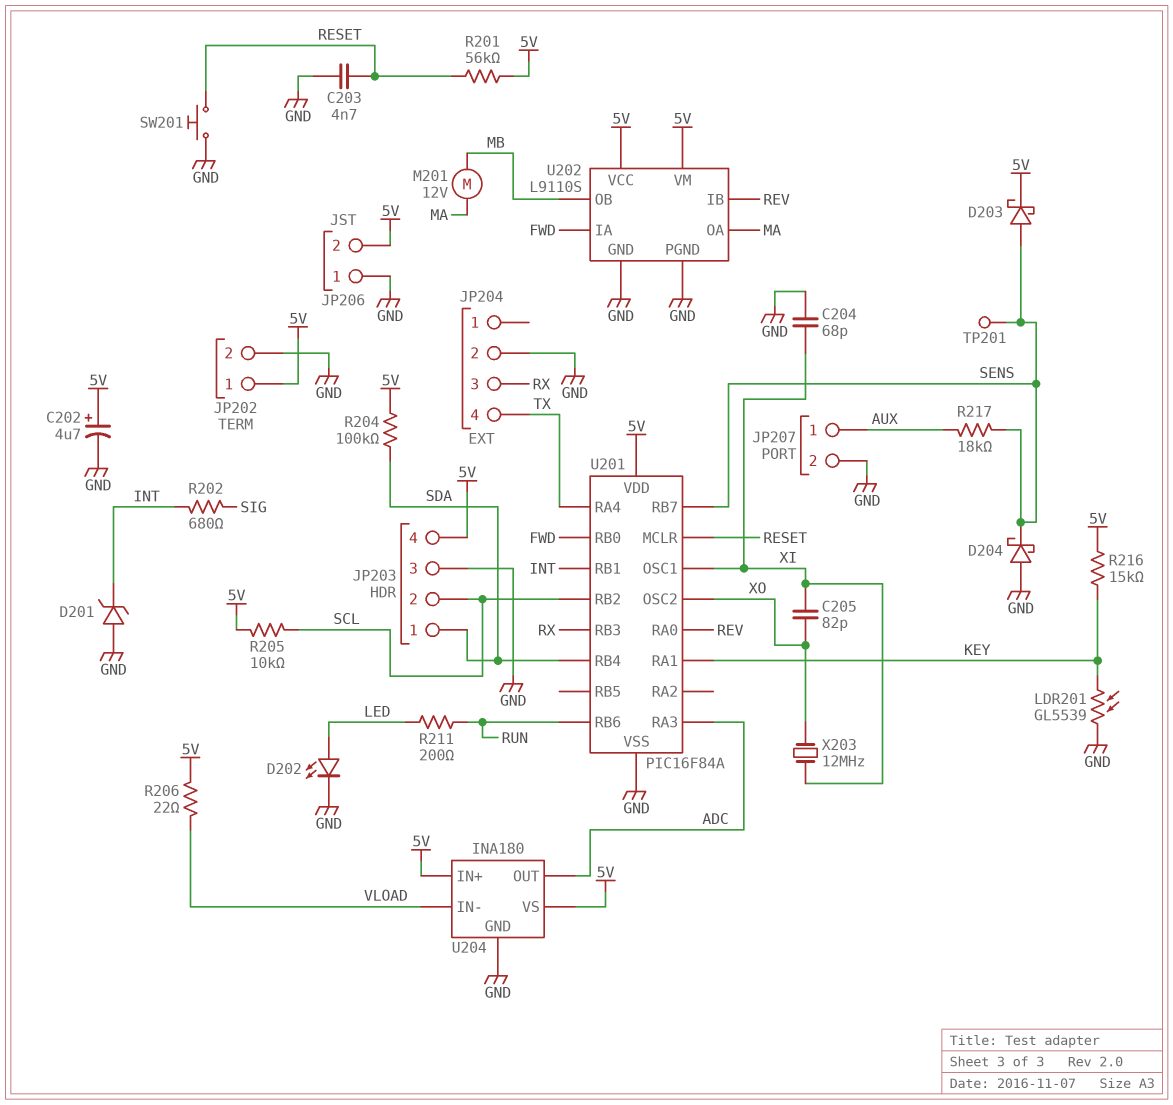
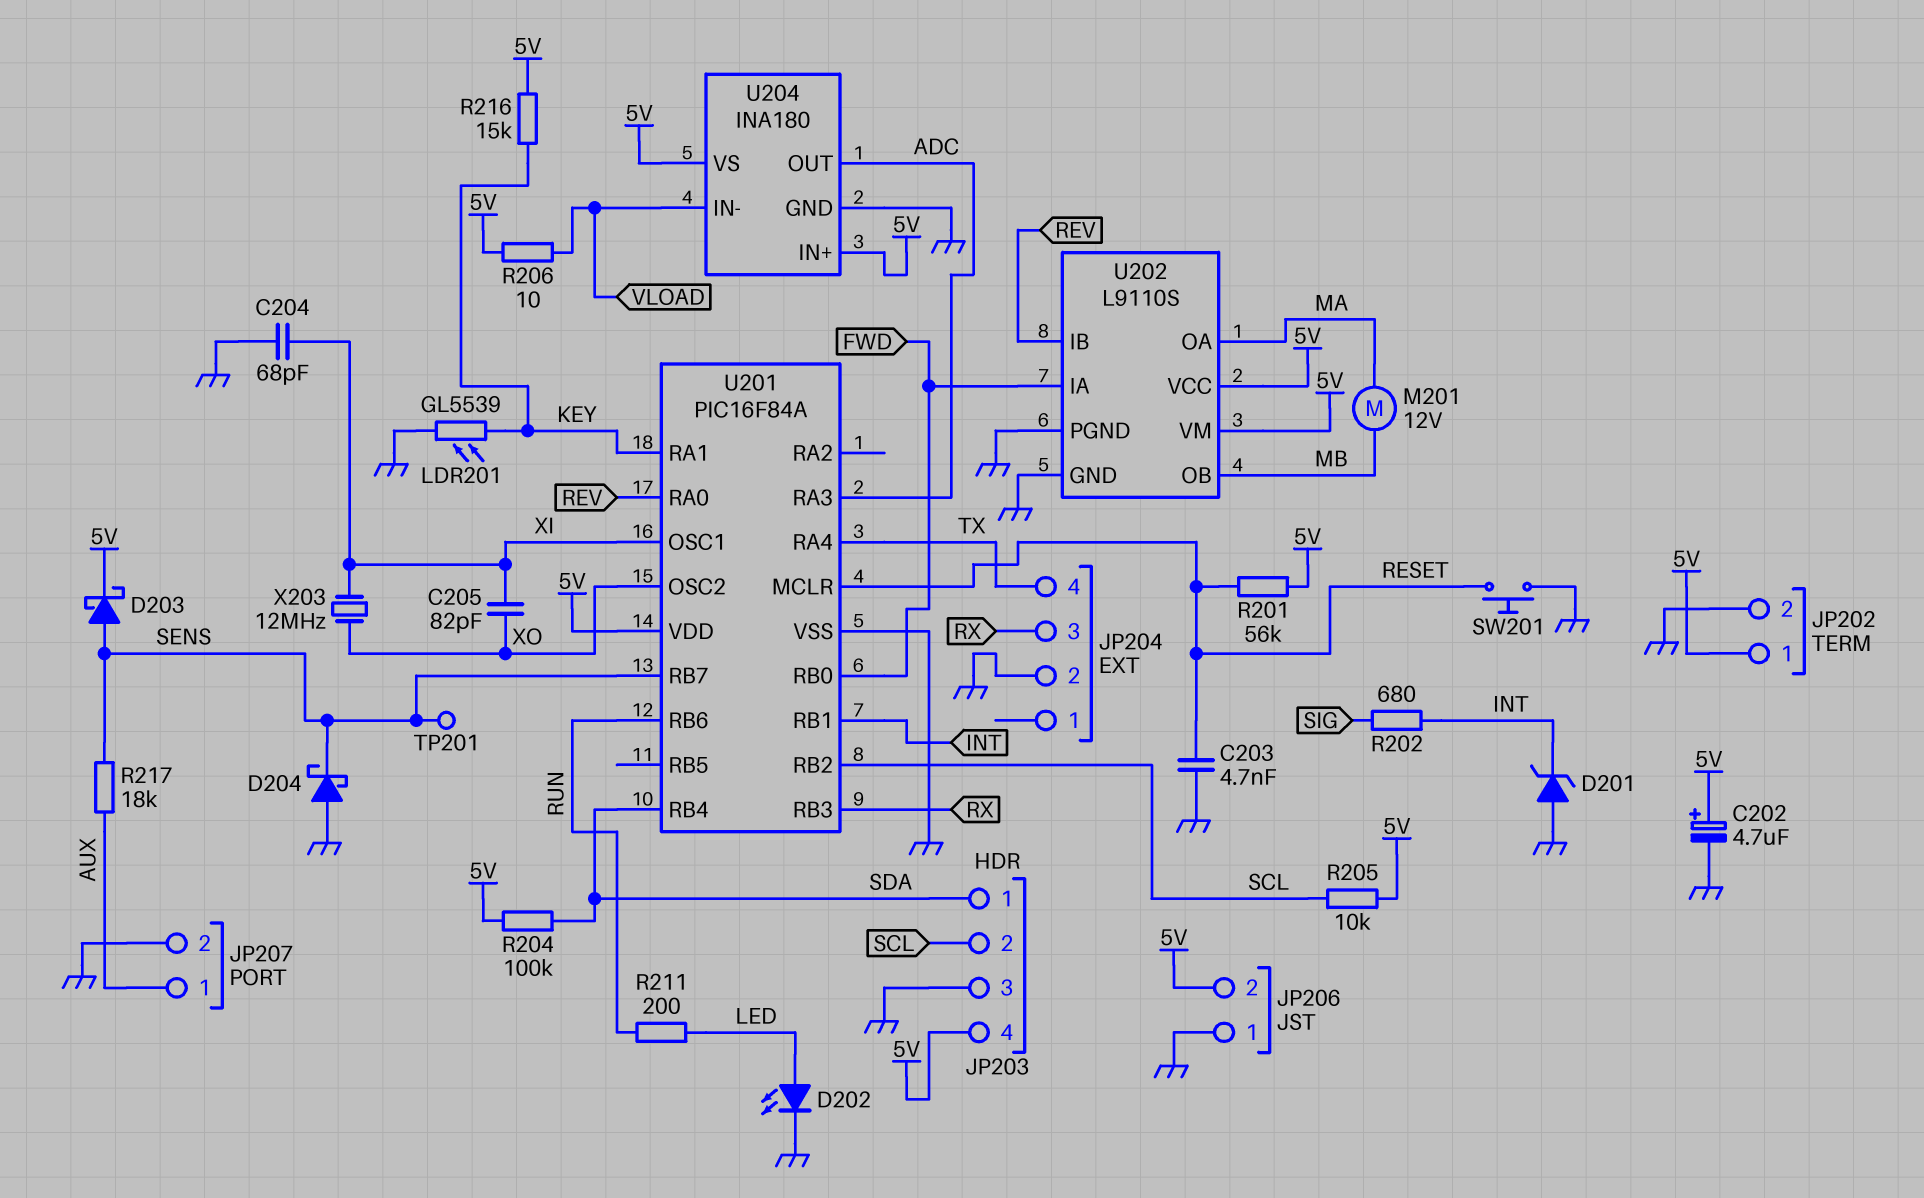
R206: 22 (5V, VLOAD) -> 10 (5V, VLOAD)

